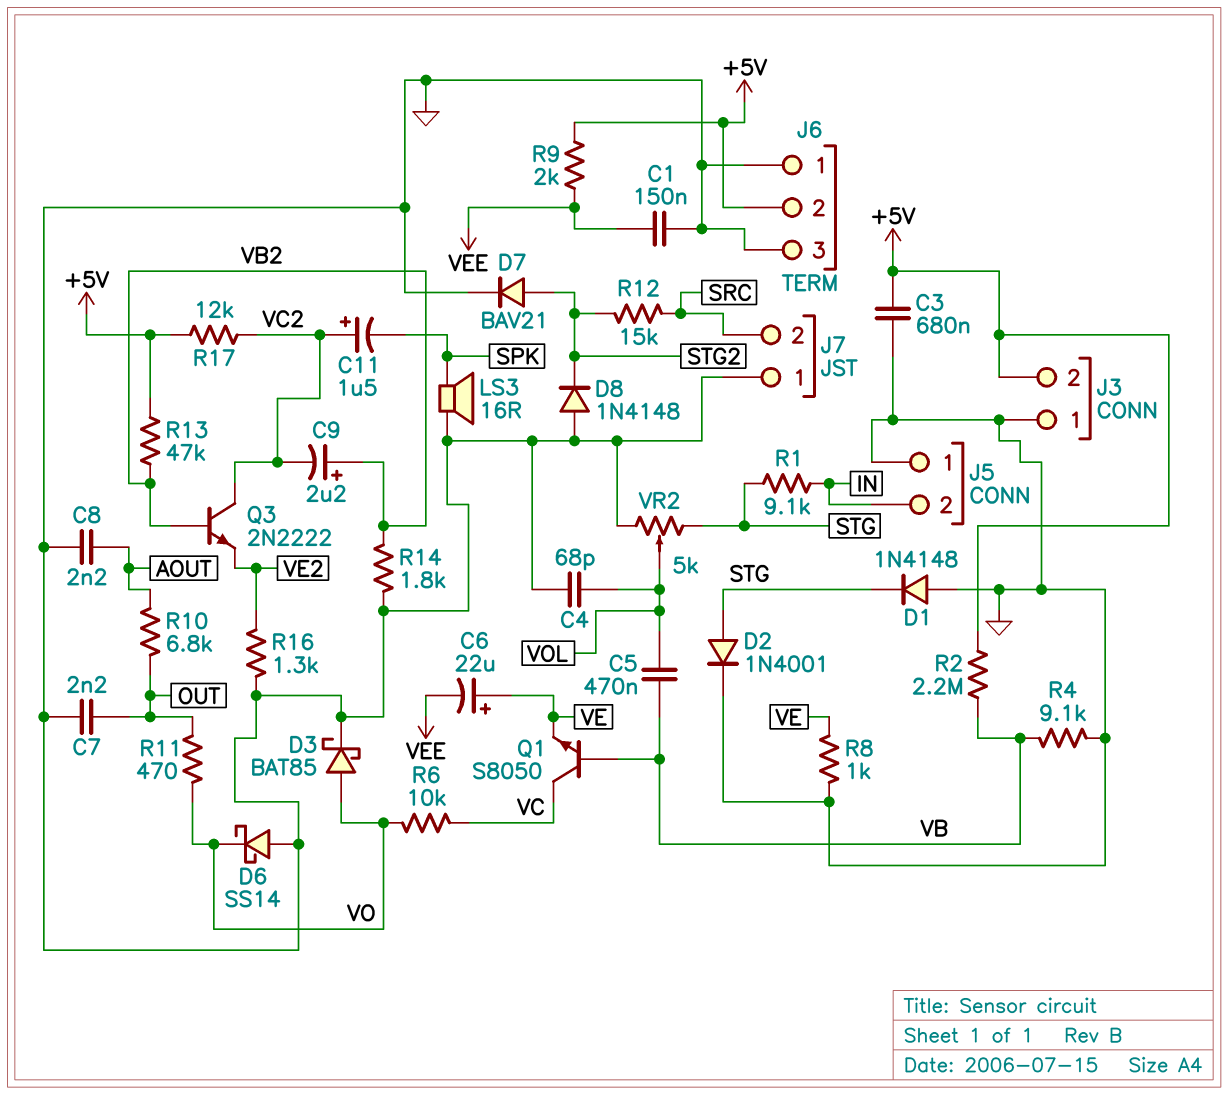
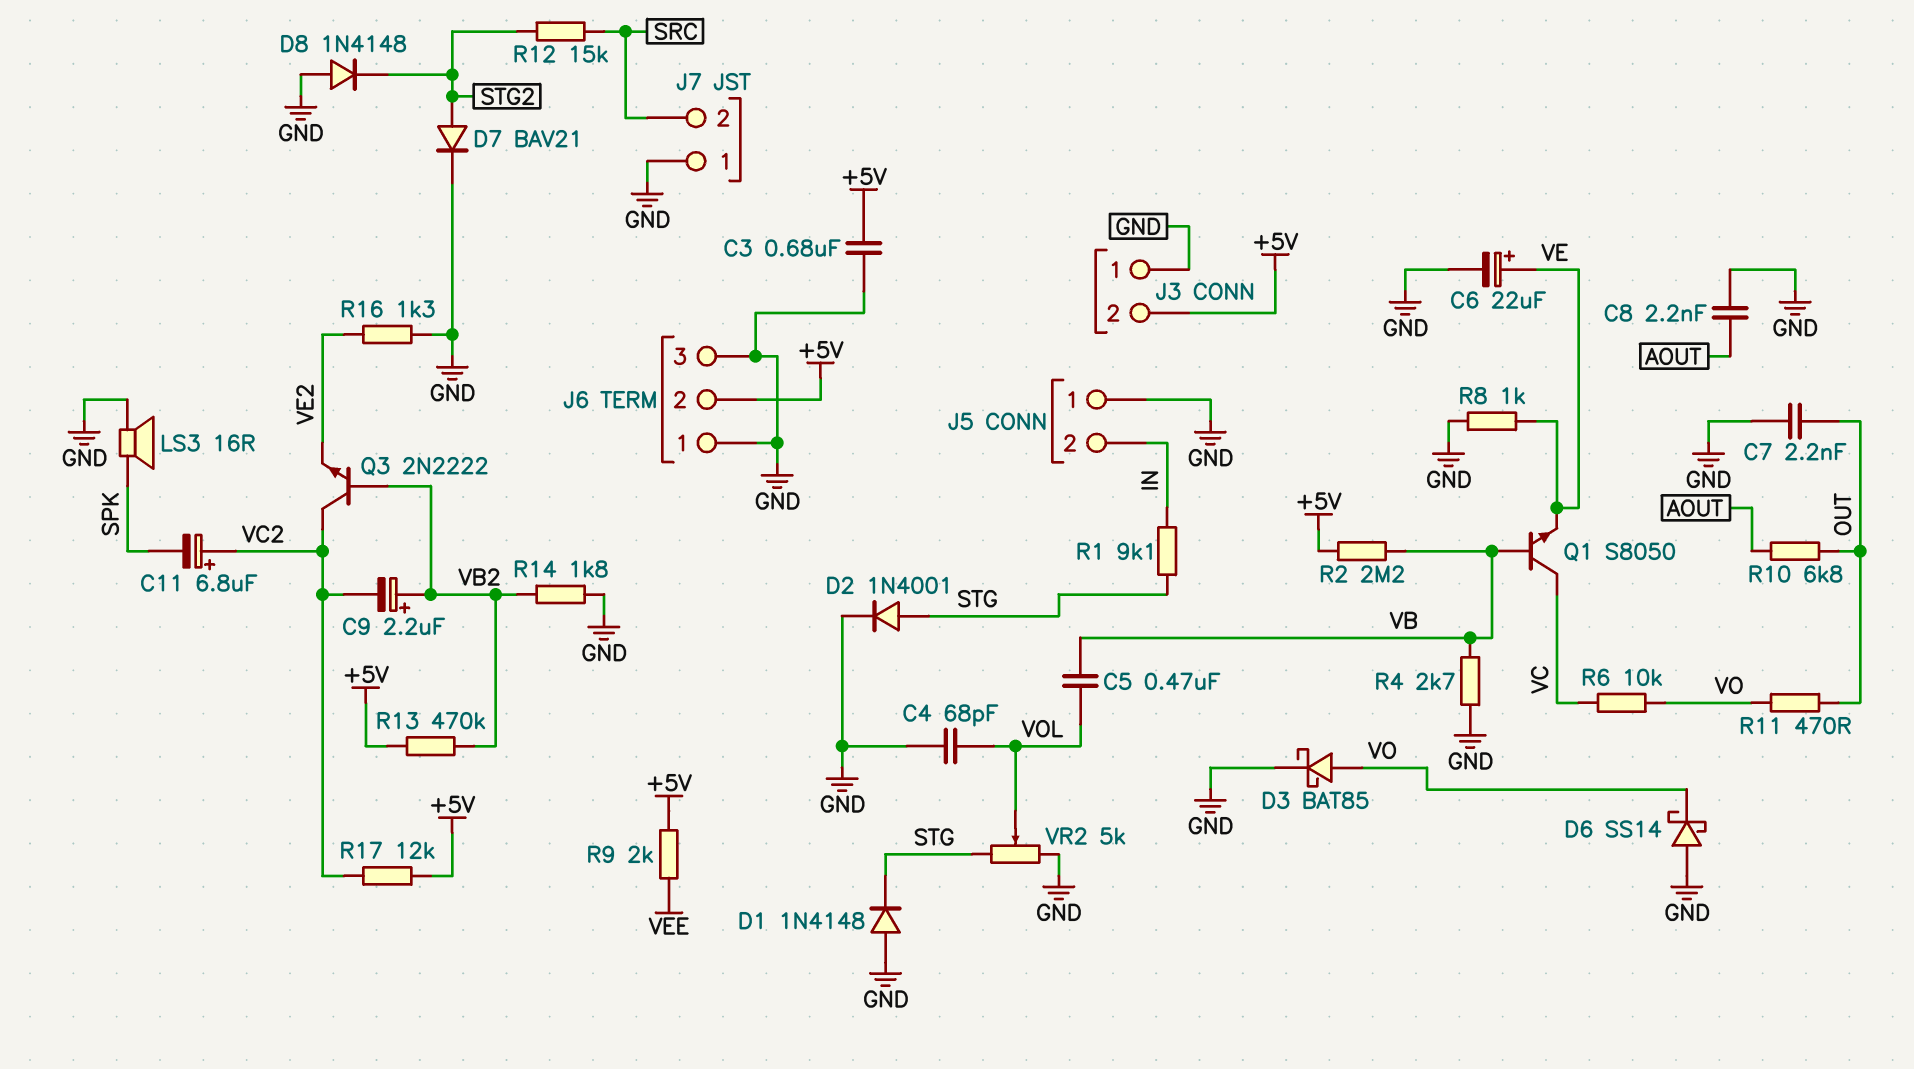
C1: 150nF (GND, VEE) -> none
C6: 22uF (plus VE, minus VEE) -> 22uF (plus VE, minus GND)
C11: 1.5uF (plus VC2, minus SPK) -> 6.8uF (plus VC2, minus SPK)
R4: 9.1k (GND, VB) -> 2.7k (GND, VB)
R13: 47k (+5V, VB2) -> 470k (+5V, VB2)

